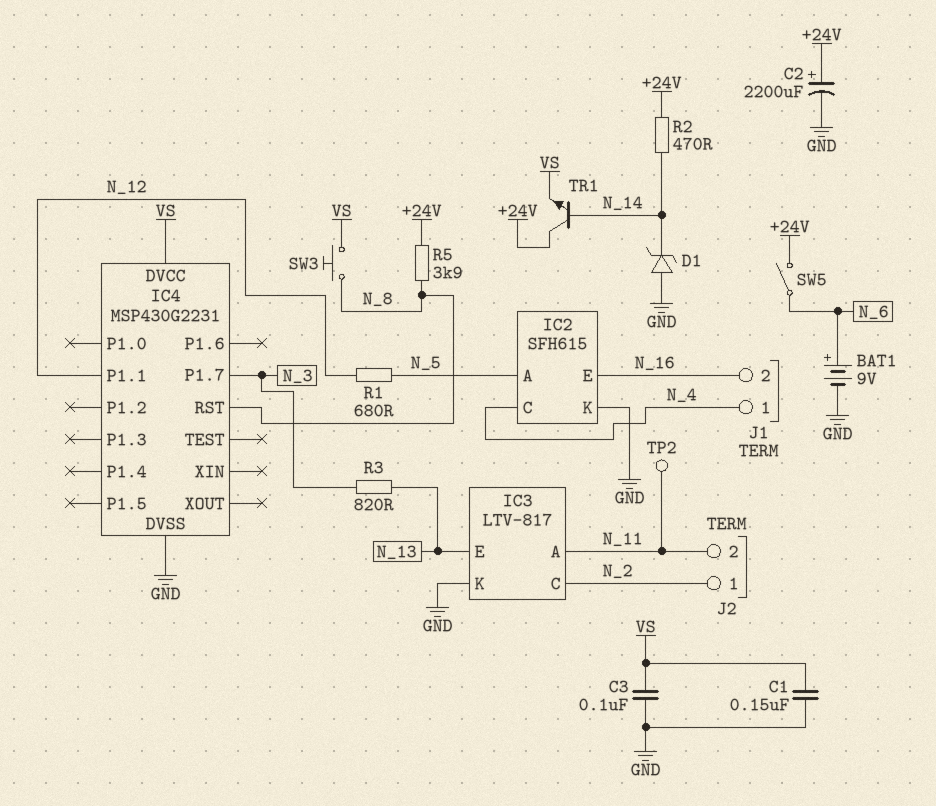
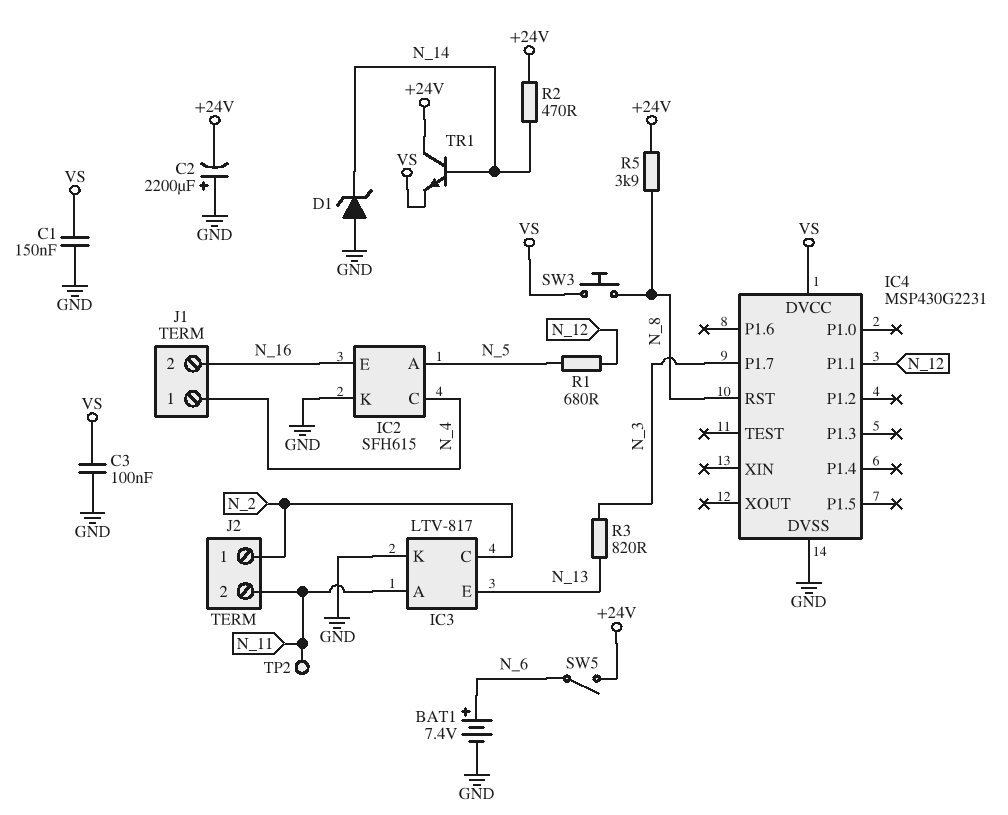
BAT1: 9V (plus N_6, minus GND) -> 7.4V (plus N_6, minus GND)
C2: 2200uF (plus +24V, minus GND) -> 2200uF (plus GND, minus +24V)

